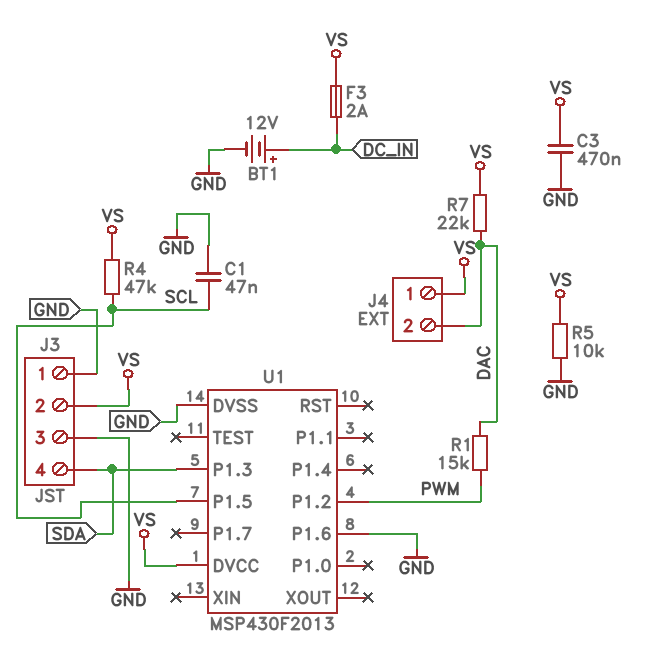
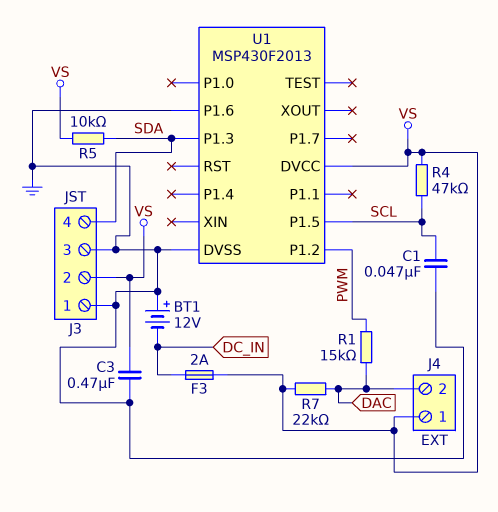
BT1: 12V (plus DC_IN, minus GND) -> 12V (plus GND, minus DC_IN)
R5: 10k (GND, VS) -> 10k (SDA, VS)

